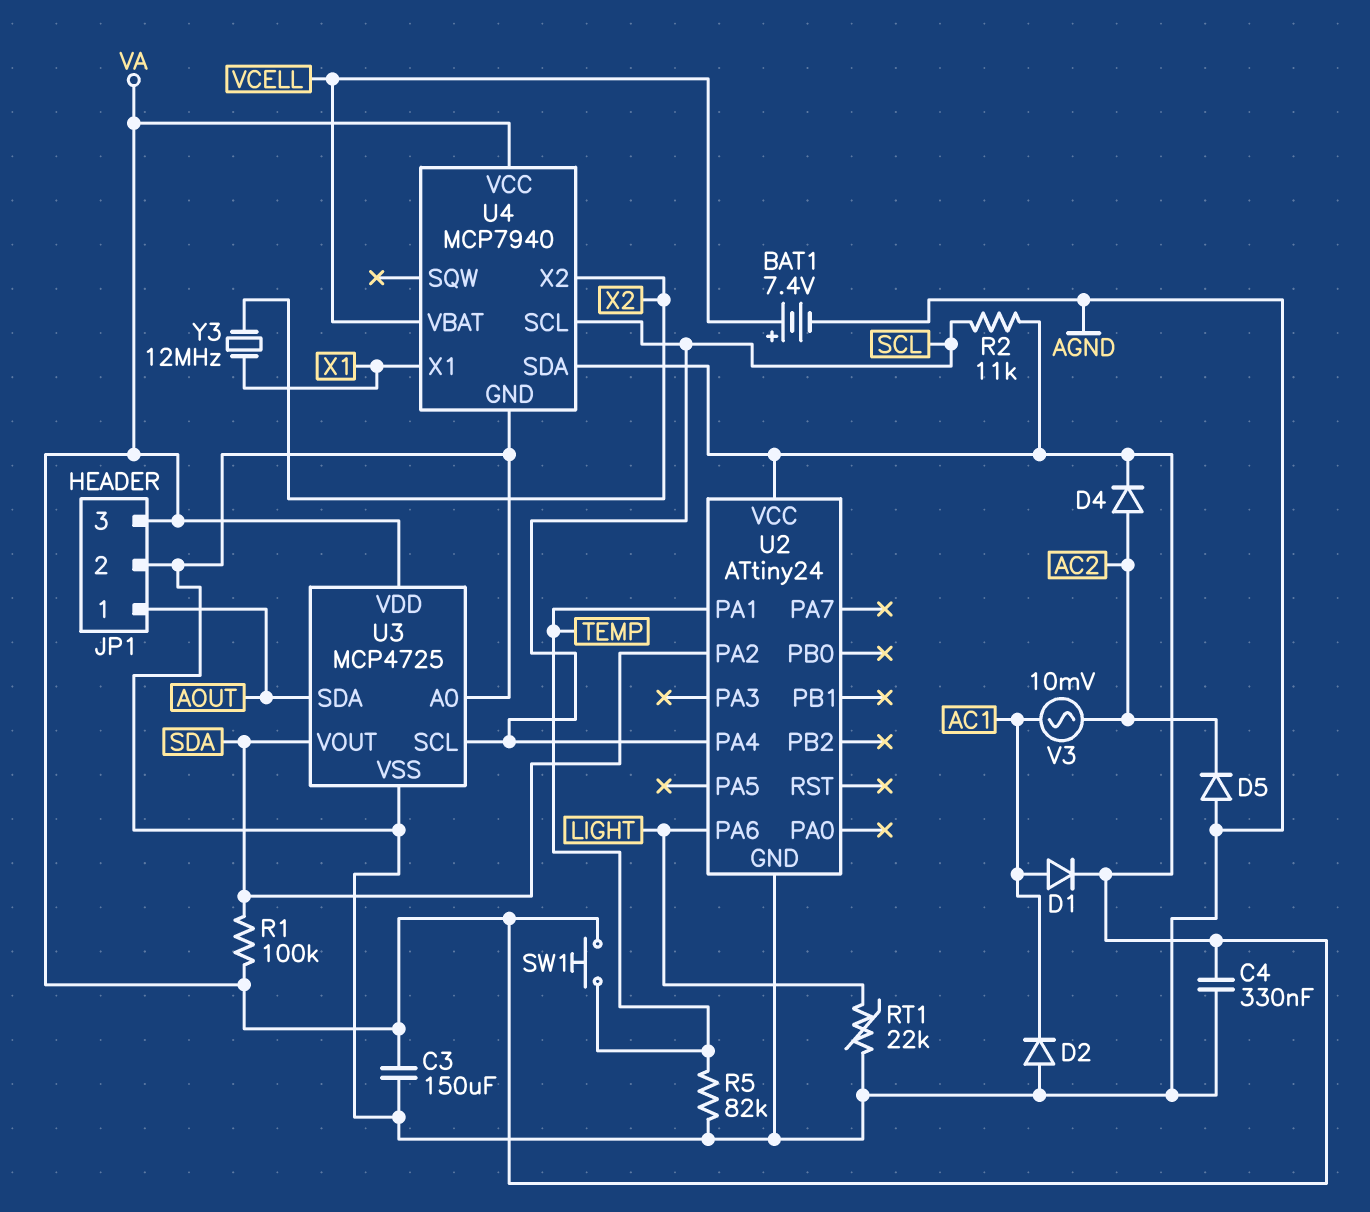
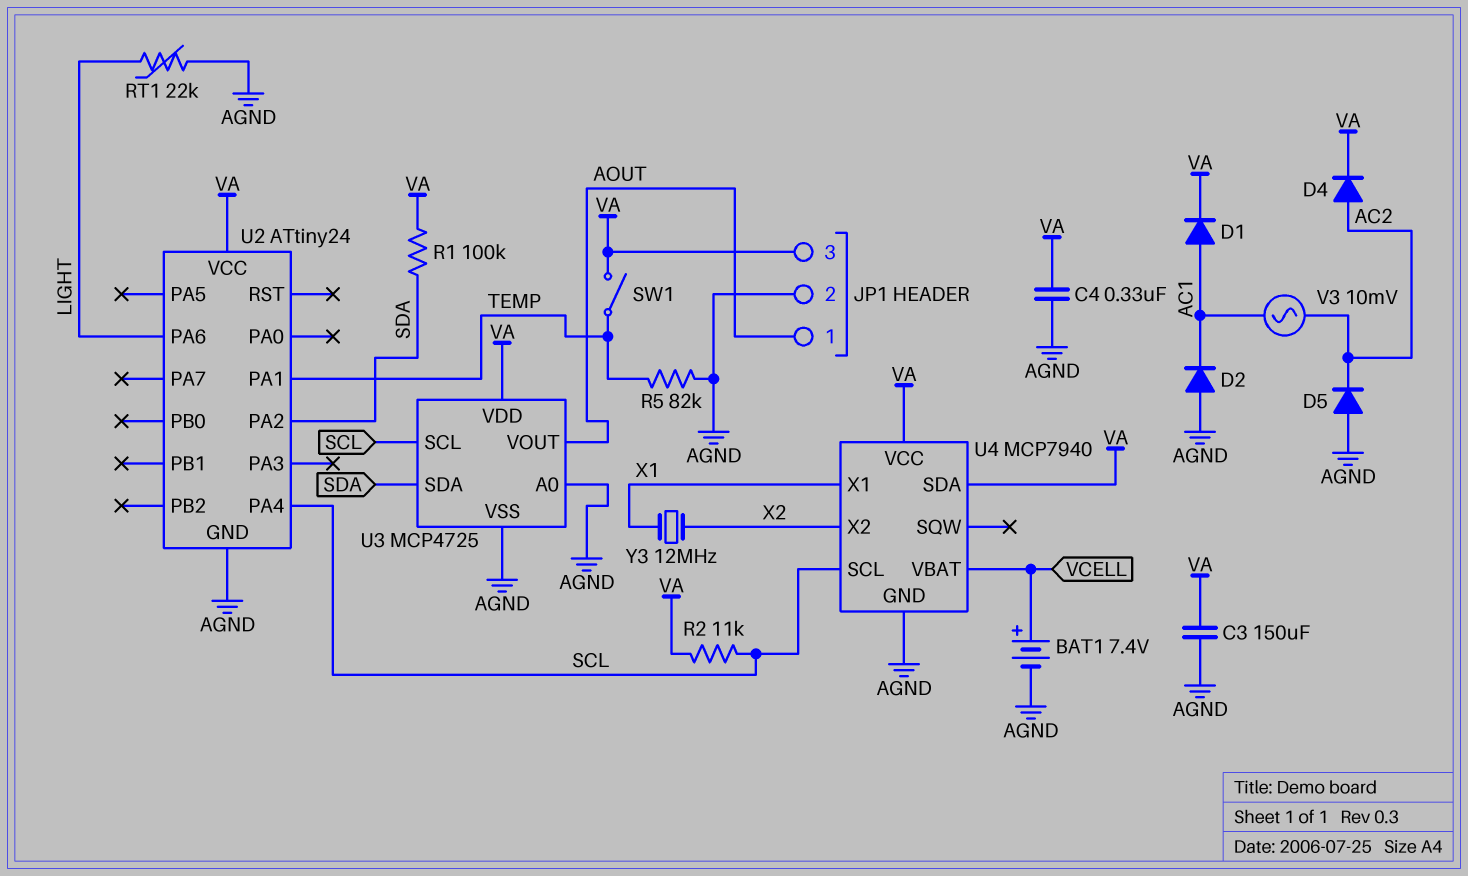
SW1: button (TEMP, VA) -> switch (TEMP, VA)
U3 pin SDA: AOUT -> SDA
U3 pin VOUT: SDA -> AOUT

